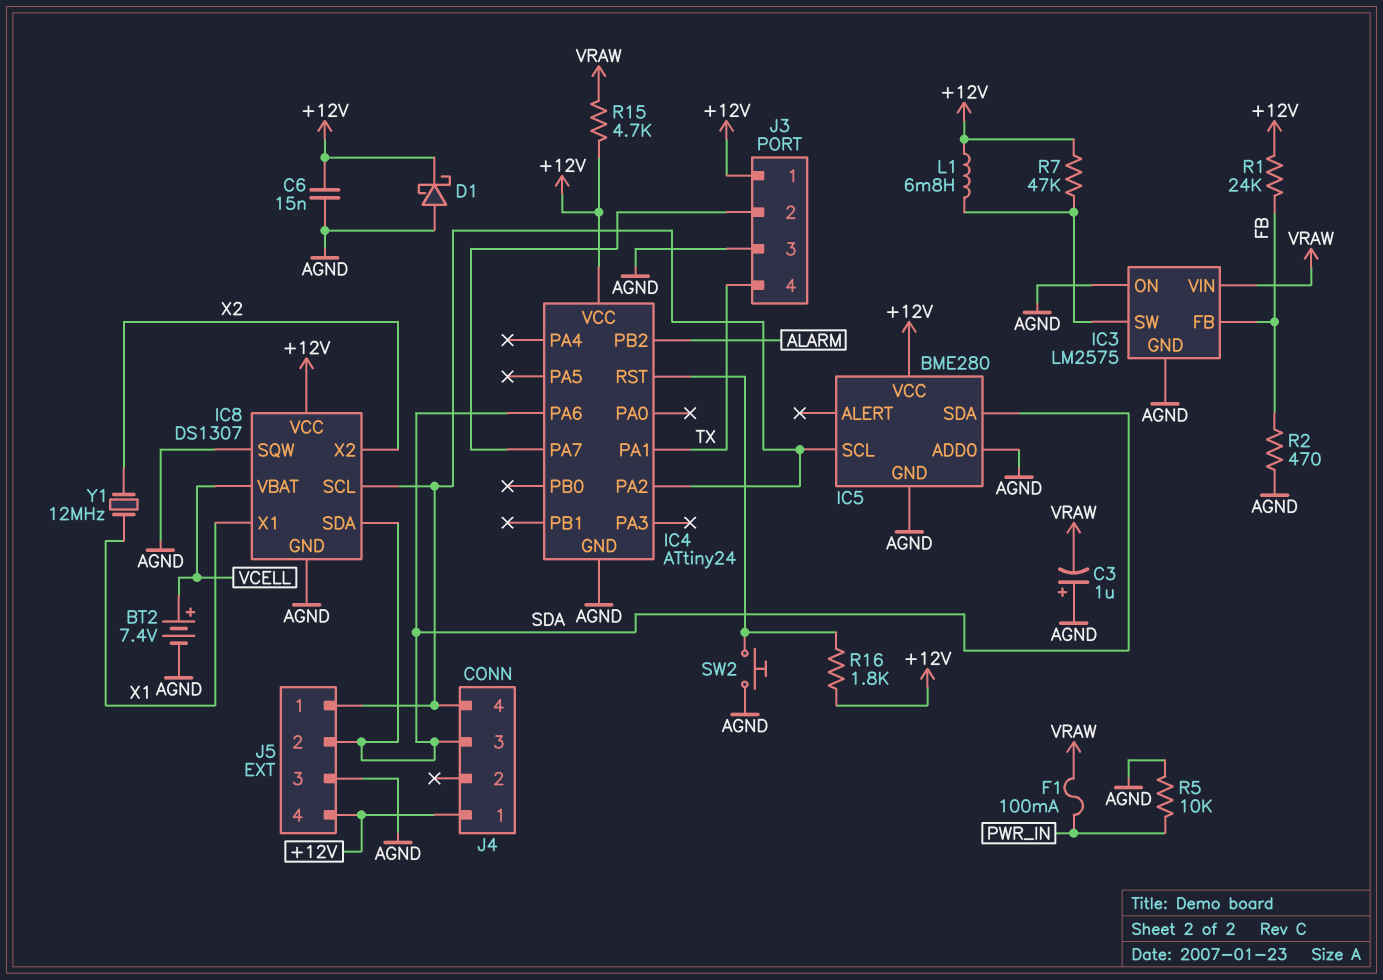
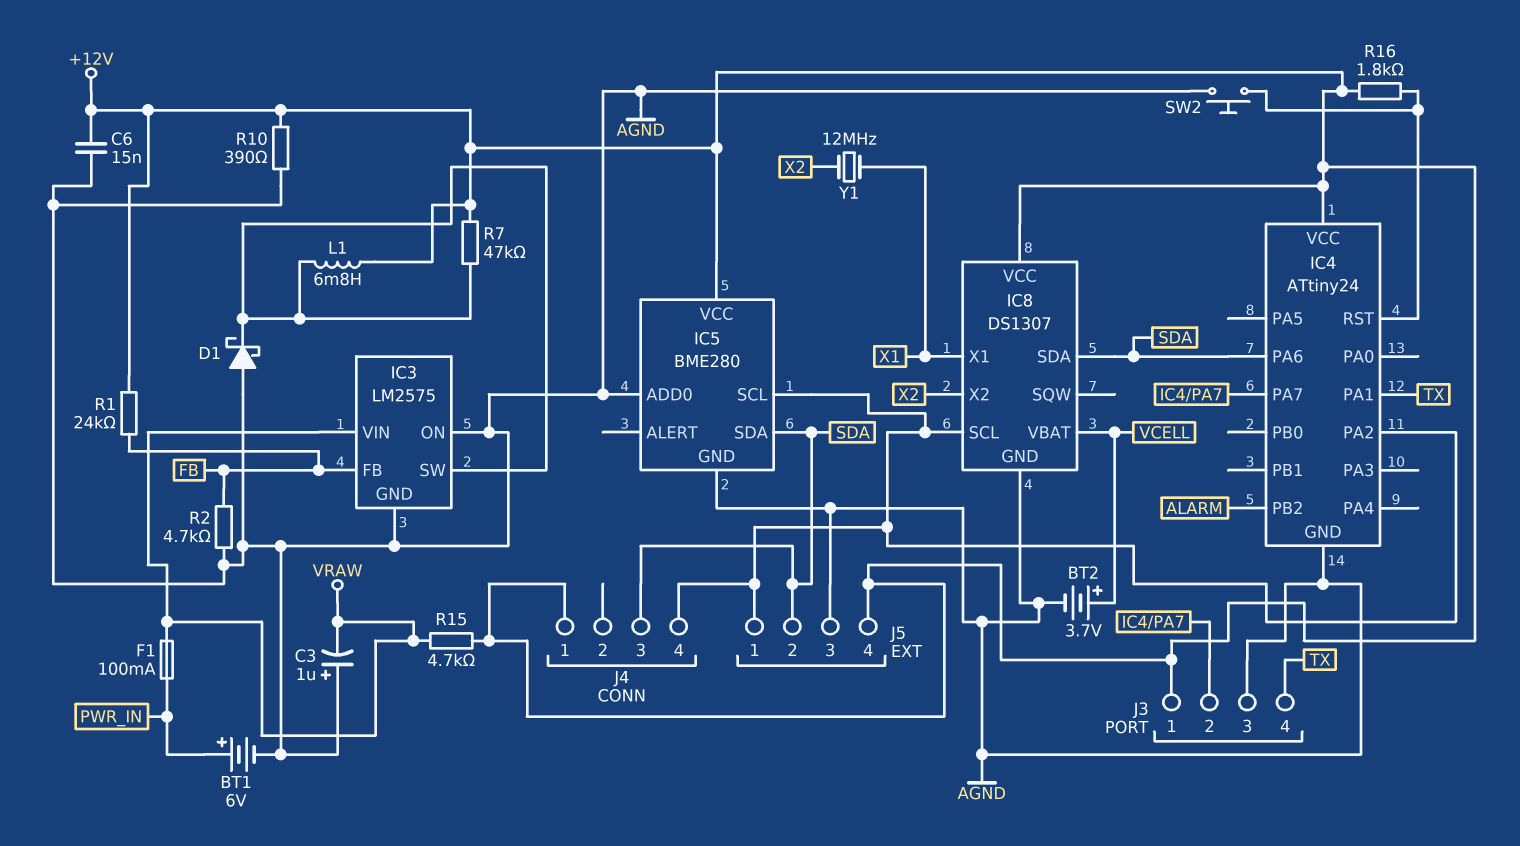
BT1: none -> 6V (plus PWR_IN, minus AGND)
BT2: 7.4V (plus VCELL, minus AGND) -> 3.7V (plus VCELL, minus AGND)
D1: schottky (A AGND, K +12V) -> schottky (A AGND, K IC3/SW)
IC8 pin SQW: AGND -> none
R2: 470 (AGND, FB) -> 4.7k (AGND, FB)
R5: 10k (AGND, PWR_IN) -> none
R10: none -> 390 (+12V, AGND)

